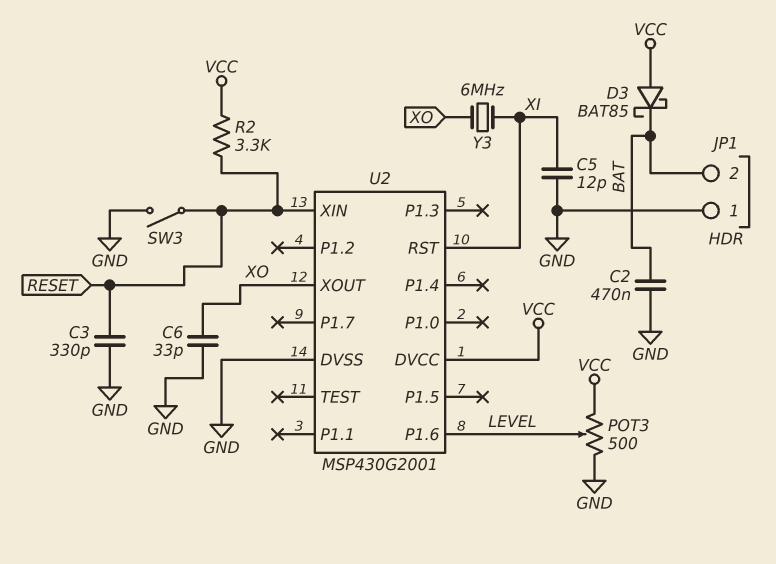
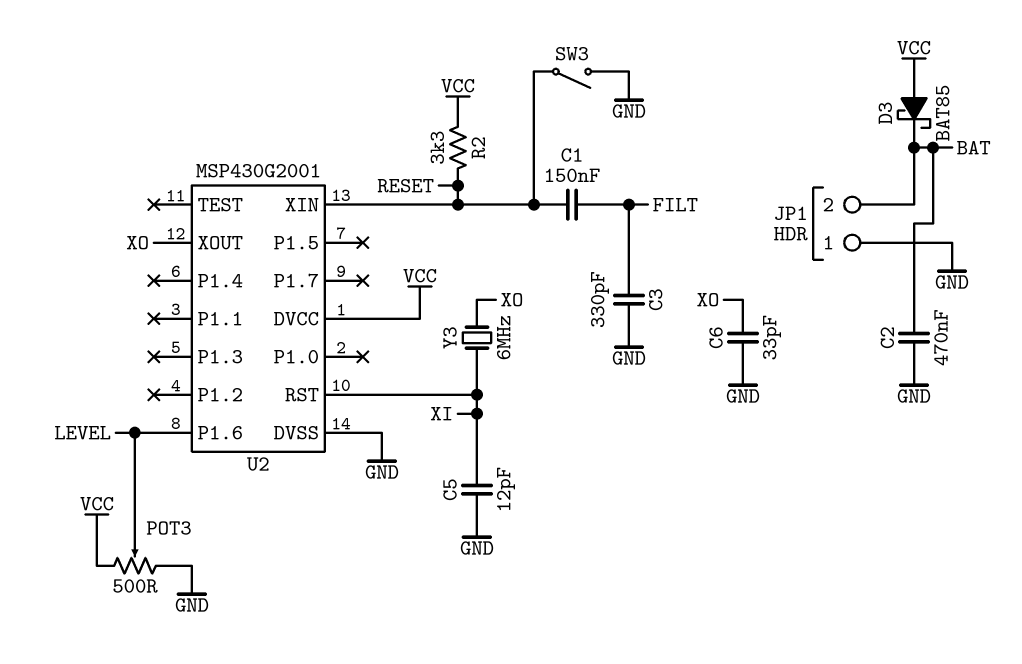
C1: none -> 150nF (FILT, RESET)
C3: 330pF (GND, RESET) -> 330pF (FILT, GND)

